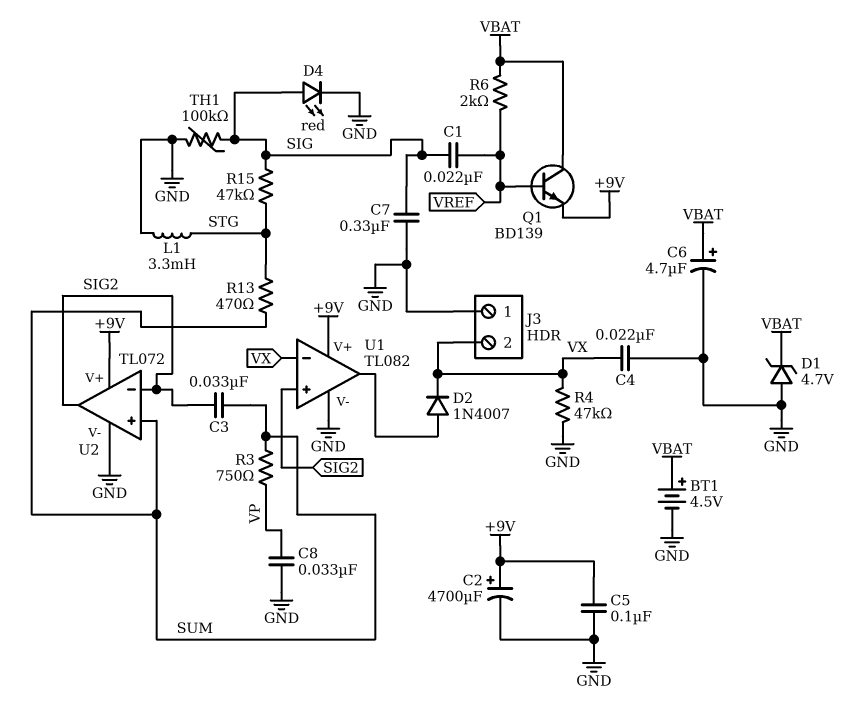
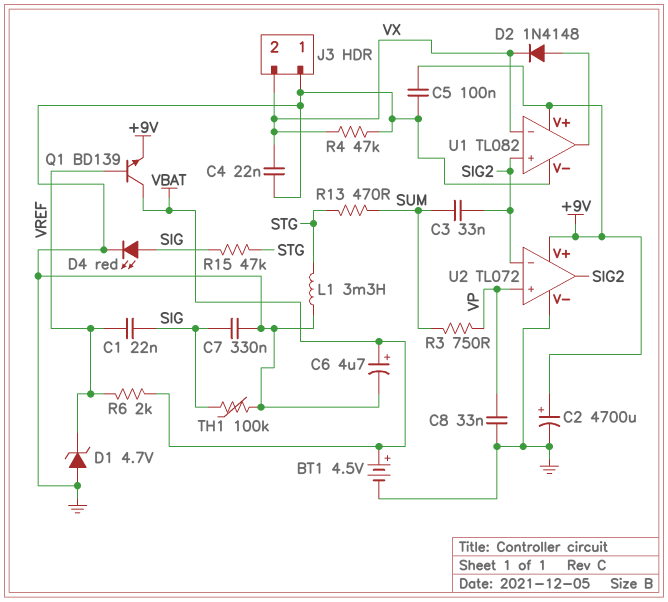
D1: zener 4.7V (A GND, K VBAT) -> zener 4.7V (A GND, K VREF)
D2: diode 1N4007 (A U1/out, K VX) -> diode 1N4148 (A U1/out, K VX)
U2 pin in+: SUM -> VP

